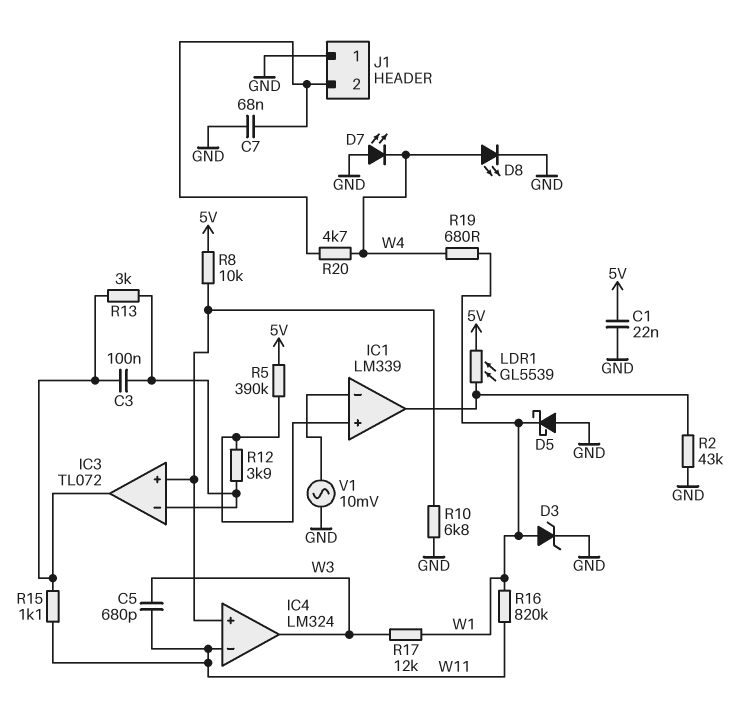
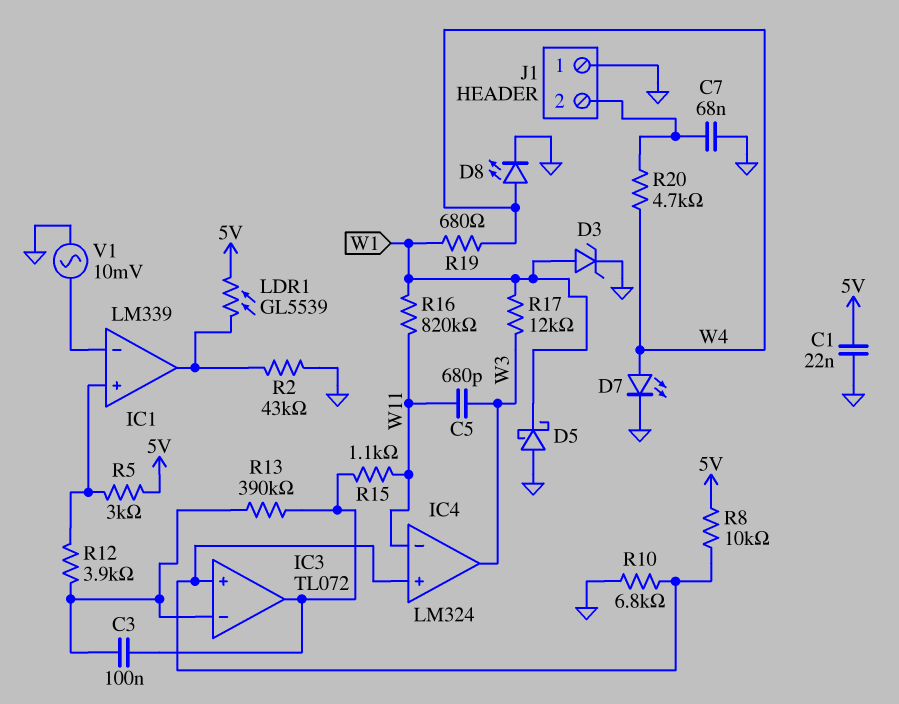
D7: LED (A GND, K W4) -> LED (A W4, K GND)
R5: 390k (5V, IC1/in+) -> 3k (5V, IC1/in+)
R13: 3k (IC3/in-, IC3/out) -> 390k (IC3/in-, IC3/out)

